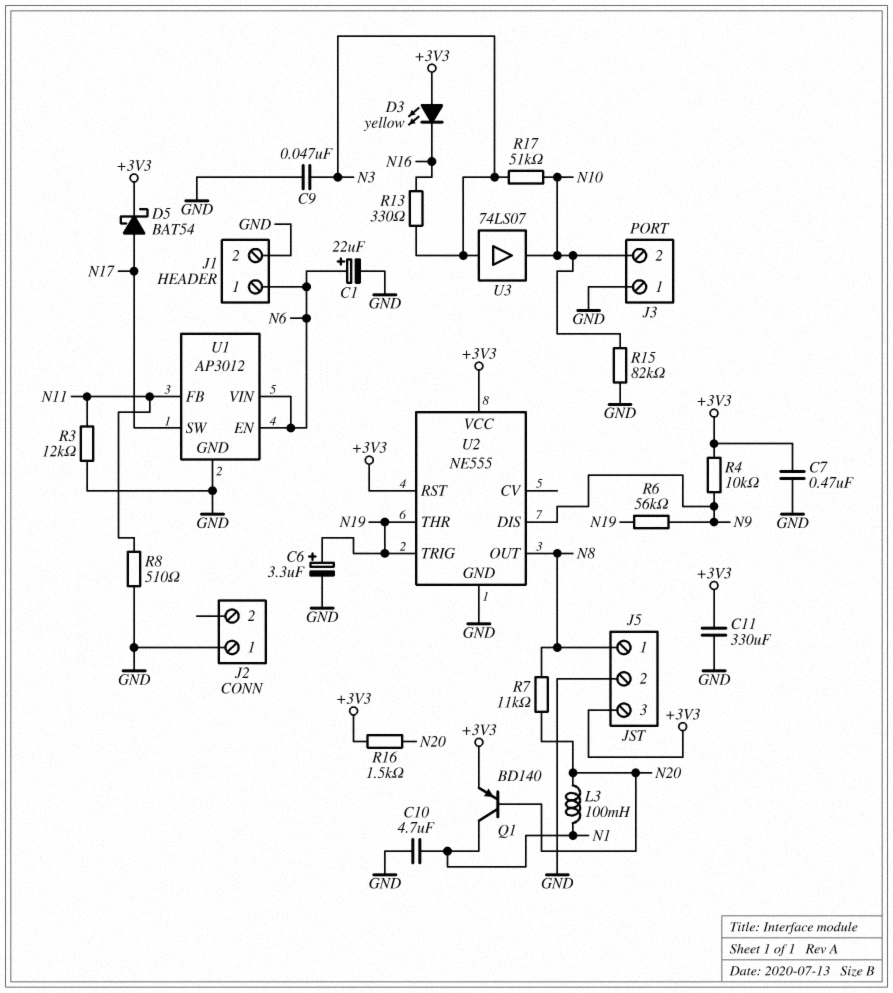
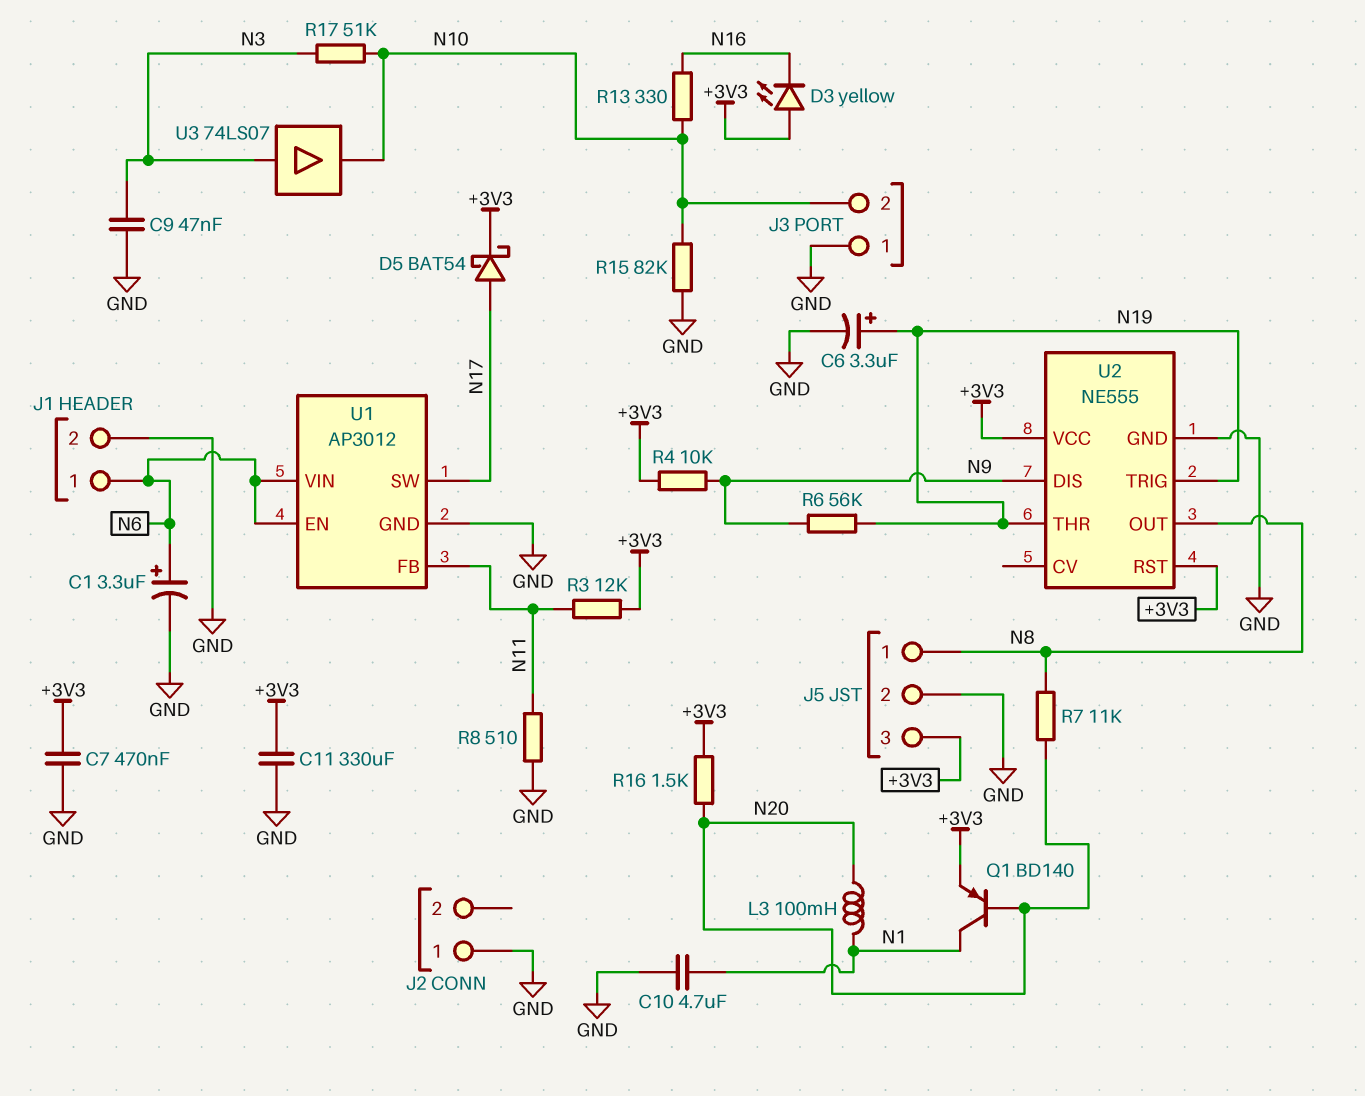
C1: 22uF (plus N6, minus GND) -> 3.3uF (plus N6, minus GND)
R3: 12k (GND, N11) -> 12k (+3V3, N11)
R13: 330 (N3, N16) -> 330 (N10, N16)

